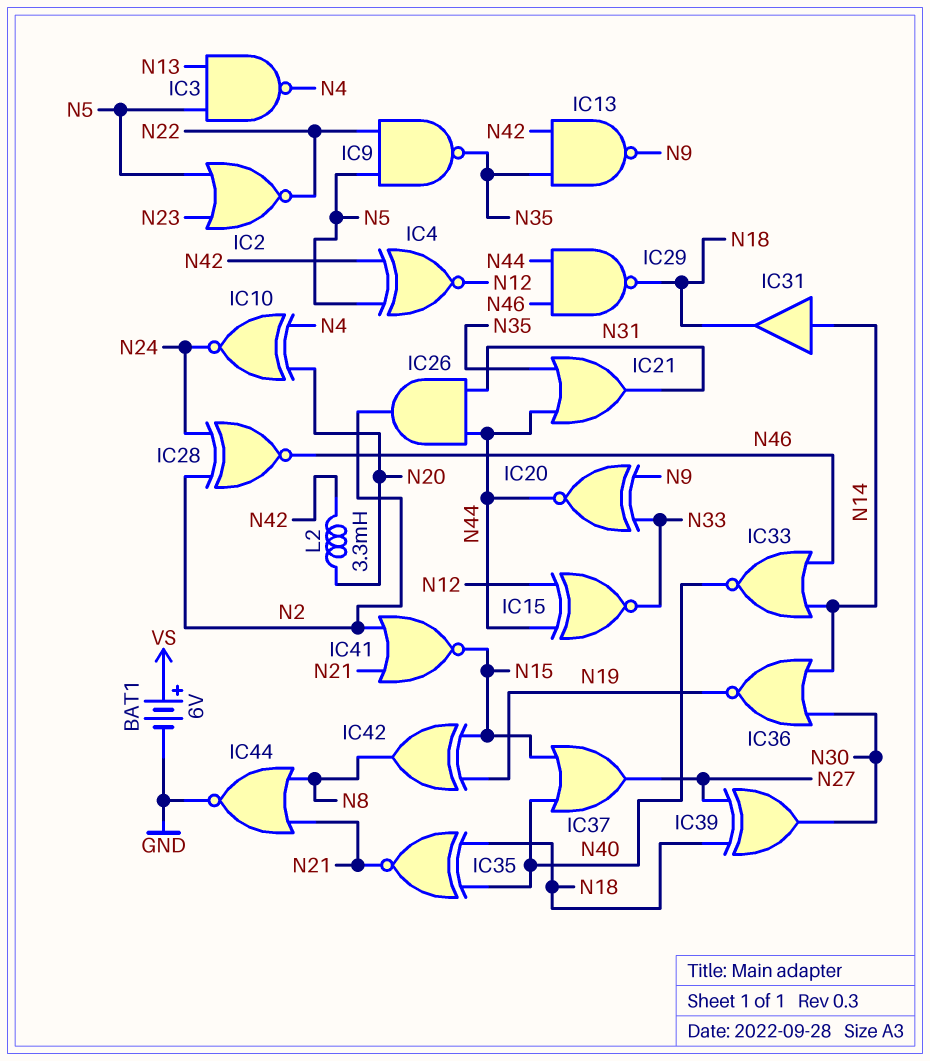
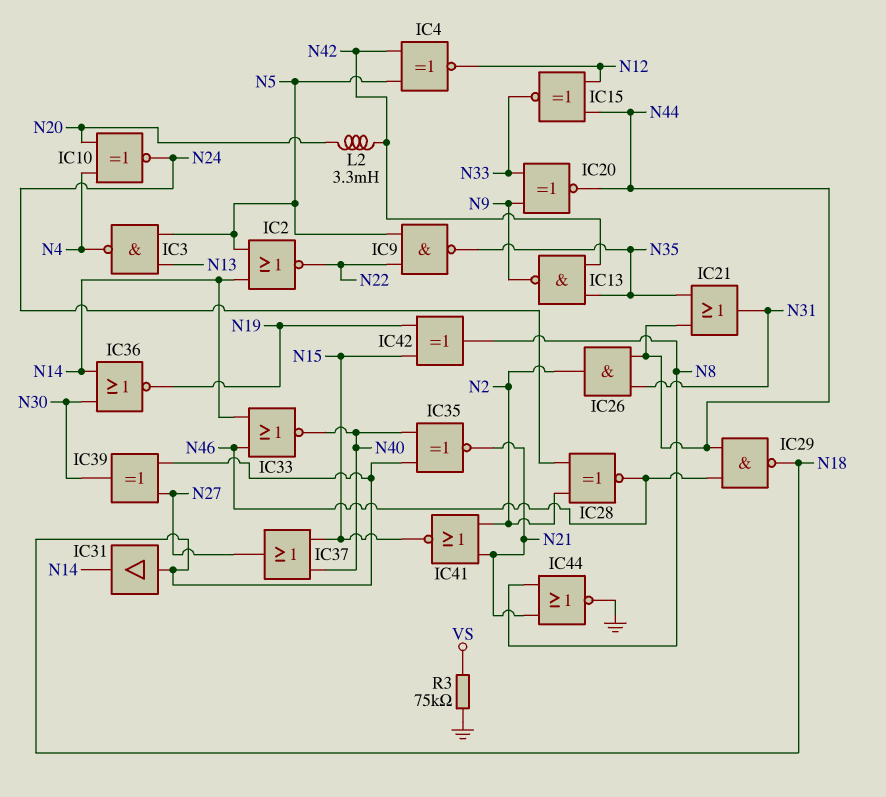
BAT1: 6V (plus VS, minus GND) -> none
IC2: NOR (in N5, in N23, out N22) -> NOR (in N5, in N14, out N22)
IC31: buffer (in N14, out N18) -> buffer (in N18, out N14)
R3: none -> 75k (GND, VS)

